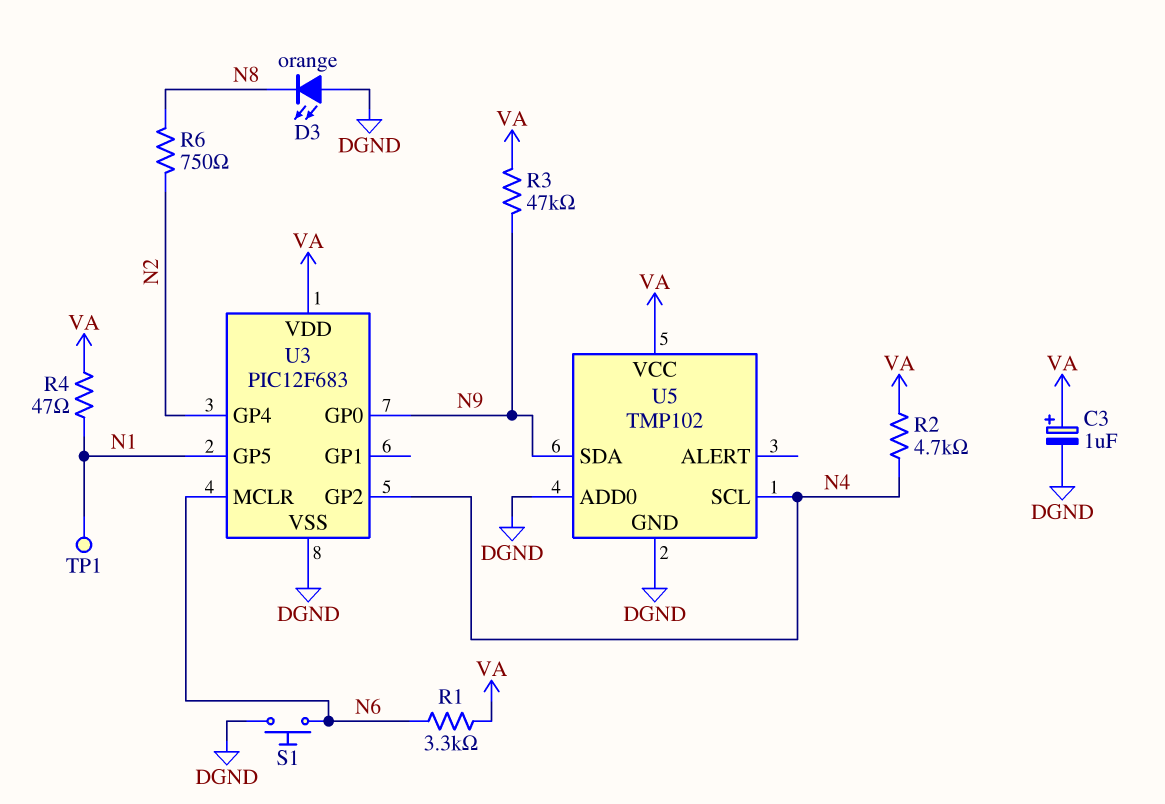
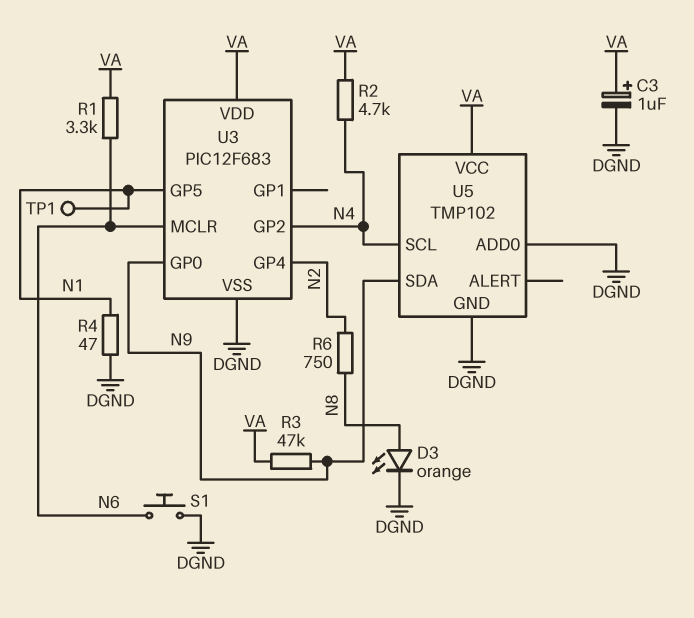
D3: LED orange (A DGND, K N8) -> LED orange (A N8, K DGND)
R4: 47 (N1, VA) -> 47 (DGND, N1)

